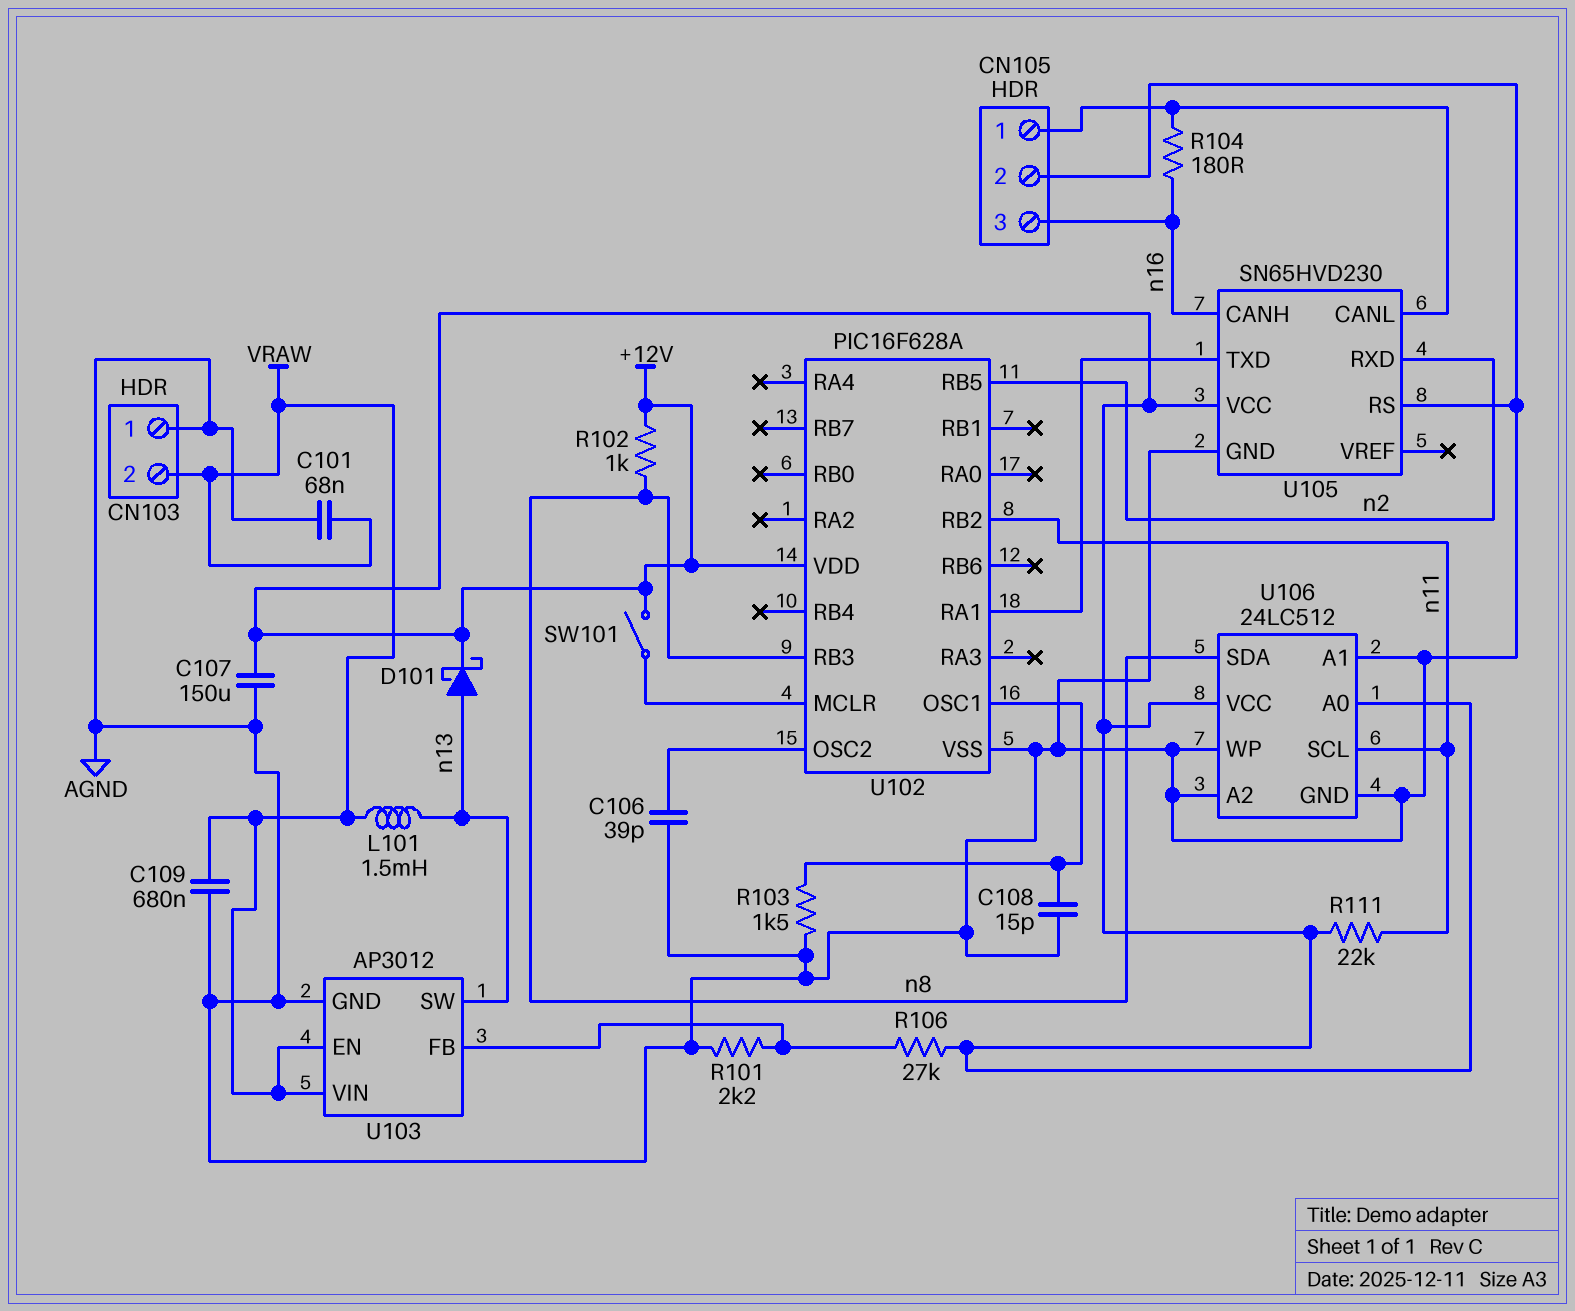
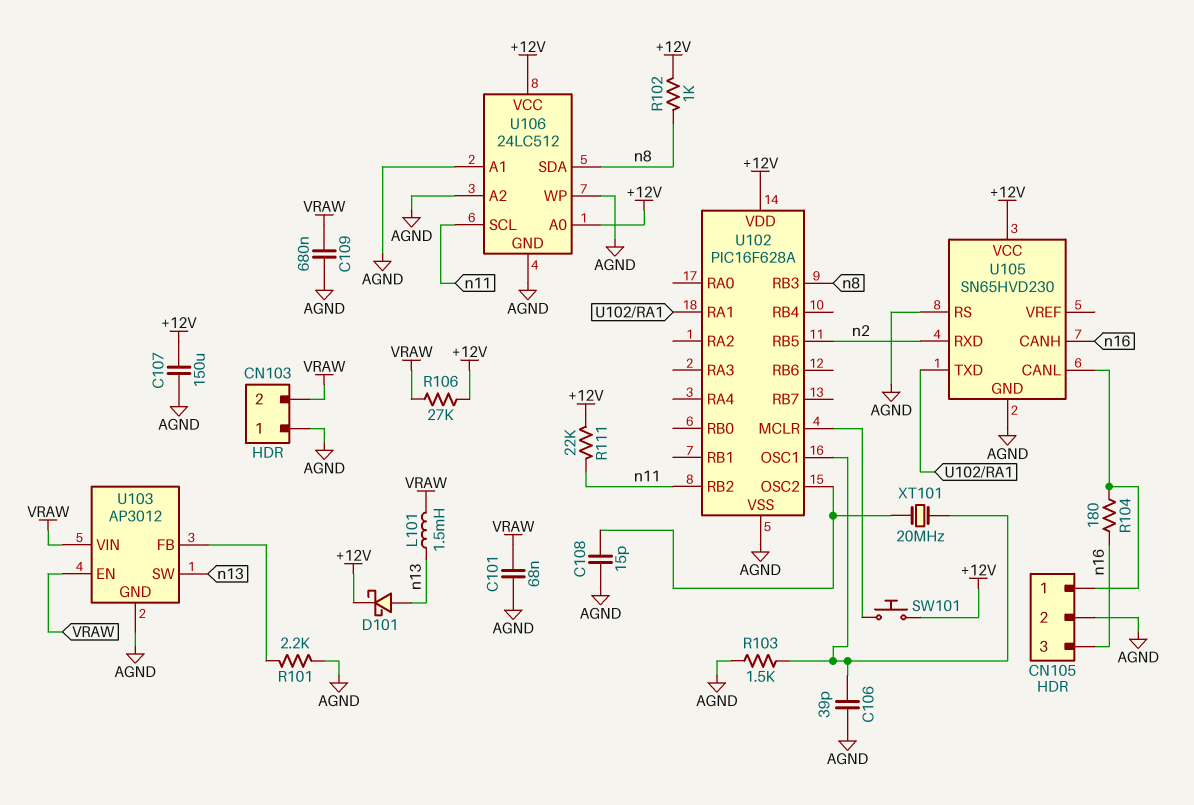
C106: 39pF (AGND, U102/OSC2) -> 39pF (AGND, U102/OSC1)
C108: 15pF (AGND, U102/OSC1) -> 15pF (AGND, U102/OSC2)
R106: 27k (+12V, U103/FB) -> 27k (+12V, VRAW)
SW101: switch (+12V, U102/MCLR) -> button (+12V, U102/MCLR)
XT101: none -> 20MHz (U102/OSC1, U102/OSC2)

